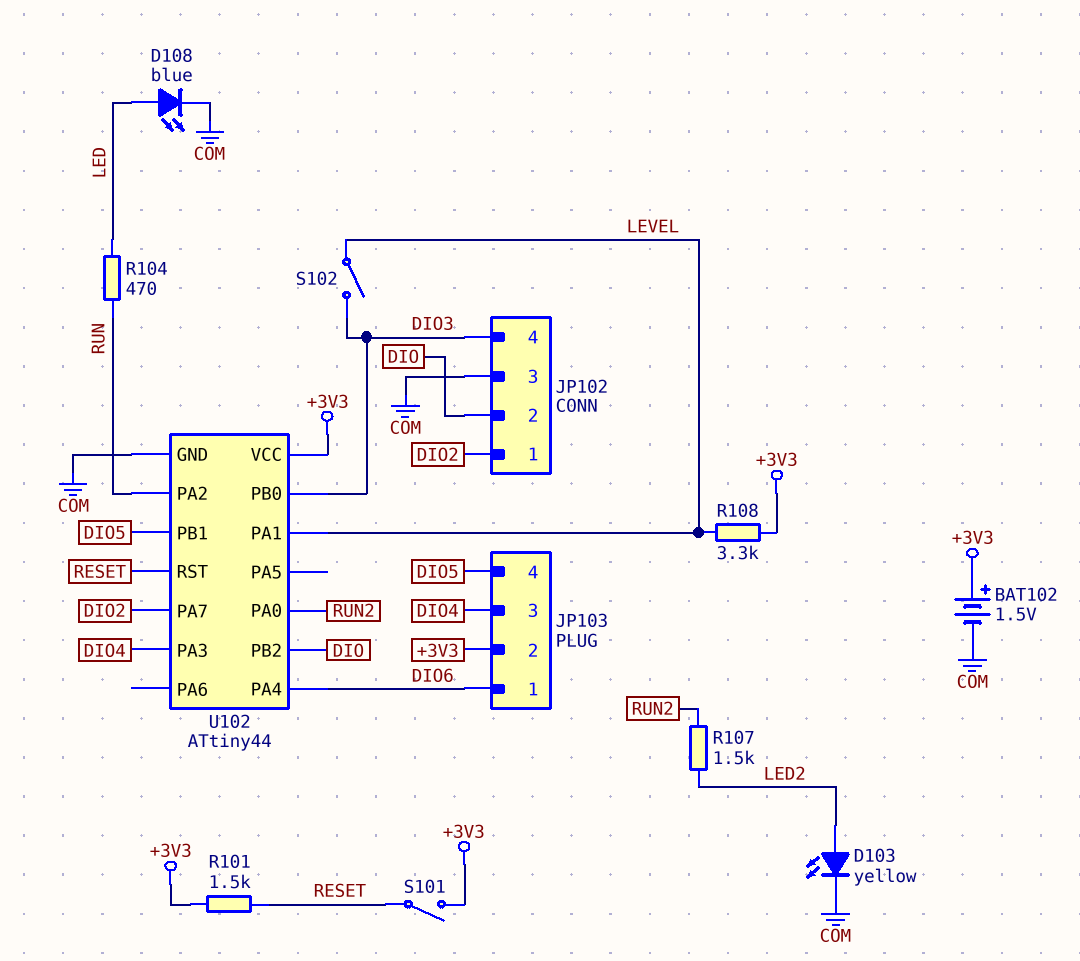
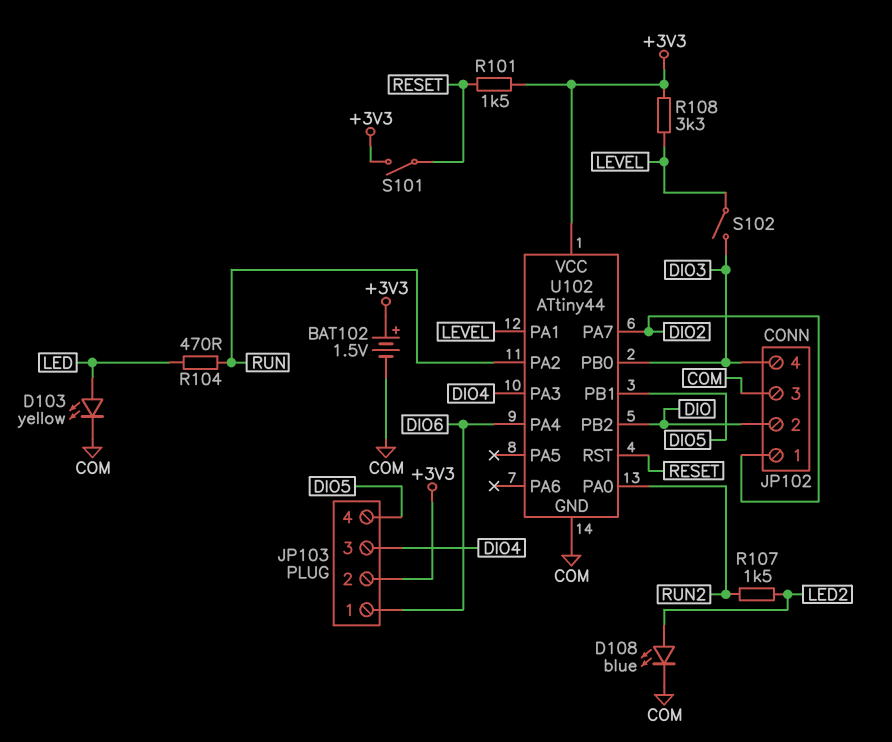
D103: LED yellow (A LED2, K COM) -> LED yellow (A LED, K COM)
D108: LED blue (A LED, K COM) -> LED blue (A LED2, K COM)

